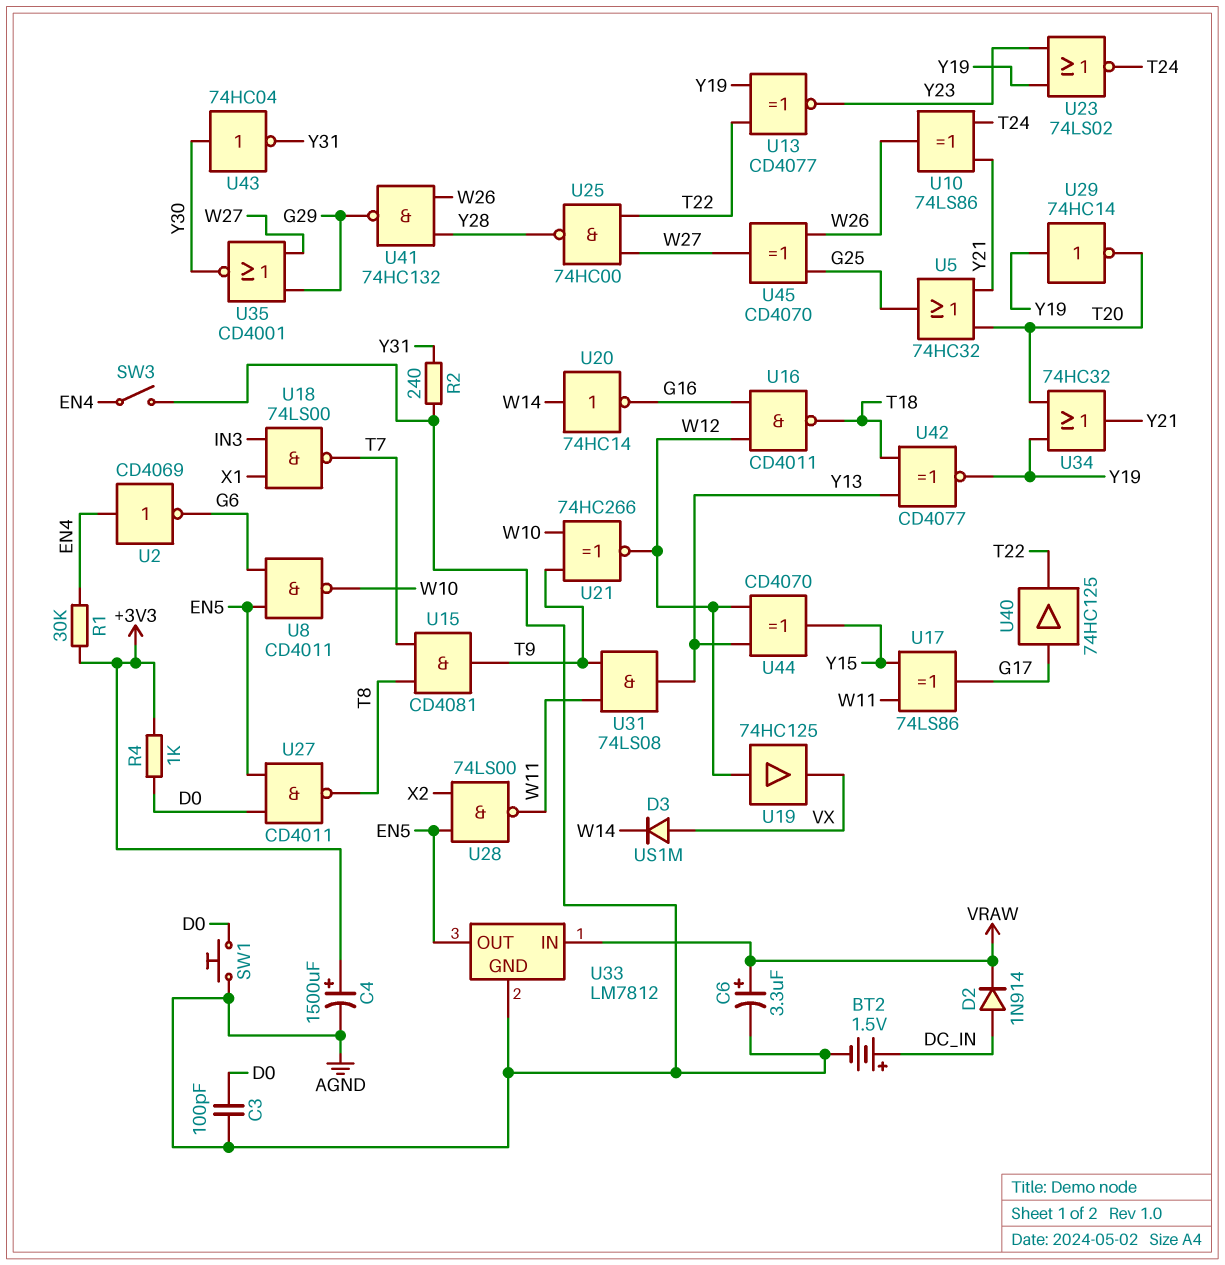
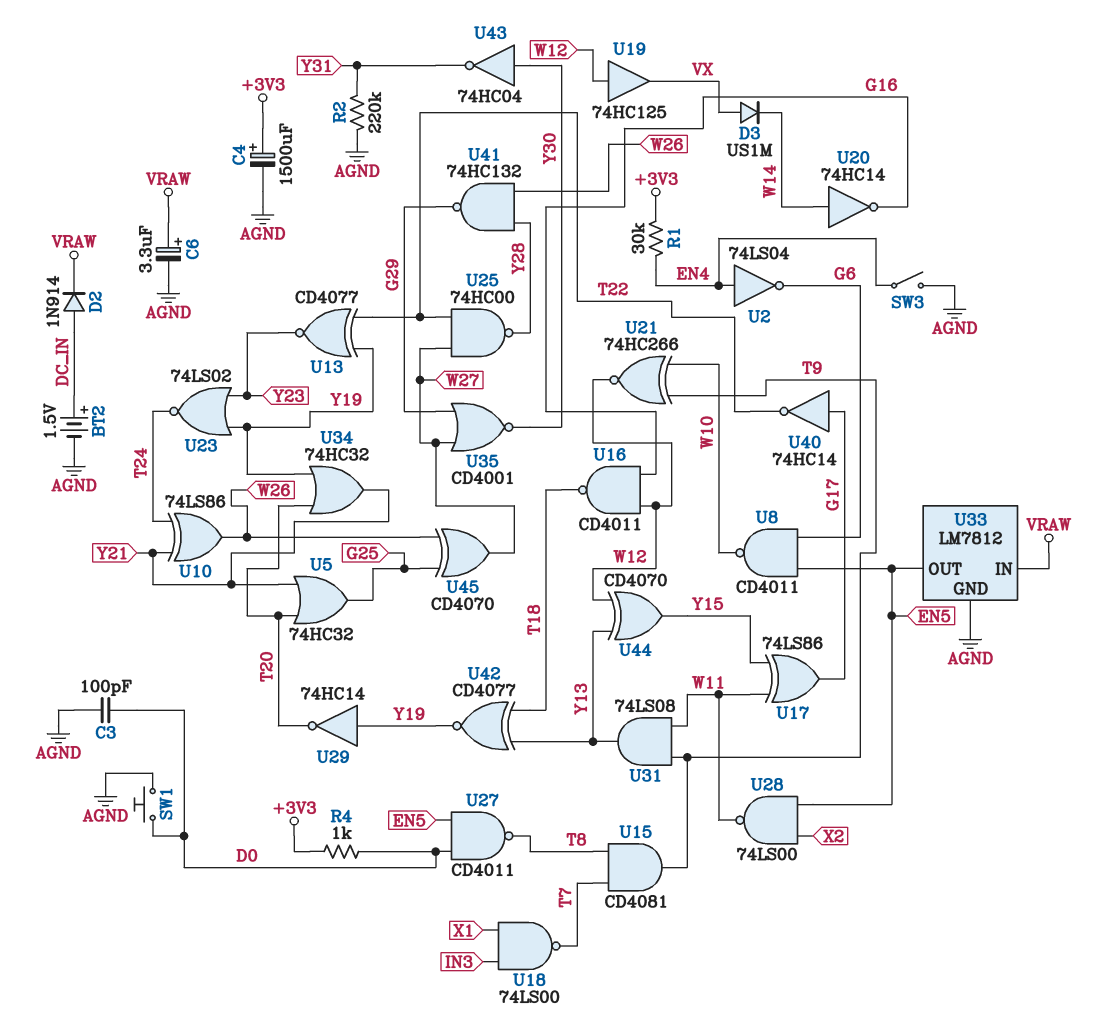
R2: 240 (AGND, Y31) -> 220k (AGND, Y31)
U2: NOT CD4069 (in EN4, out G6) -> NOT 74LS04 (in EN4, out G6)
U40: buffer 74HC125 (in G17, out T22) -> NOT 74HC14 (in G17, out T22)

